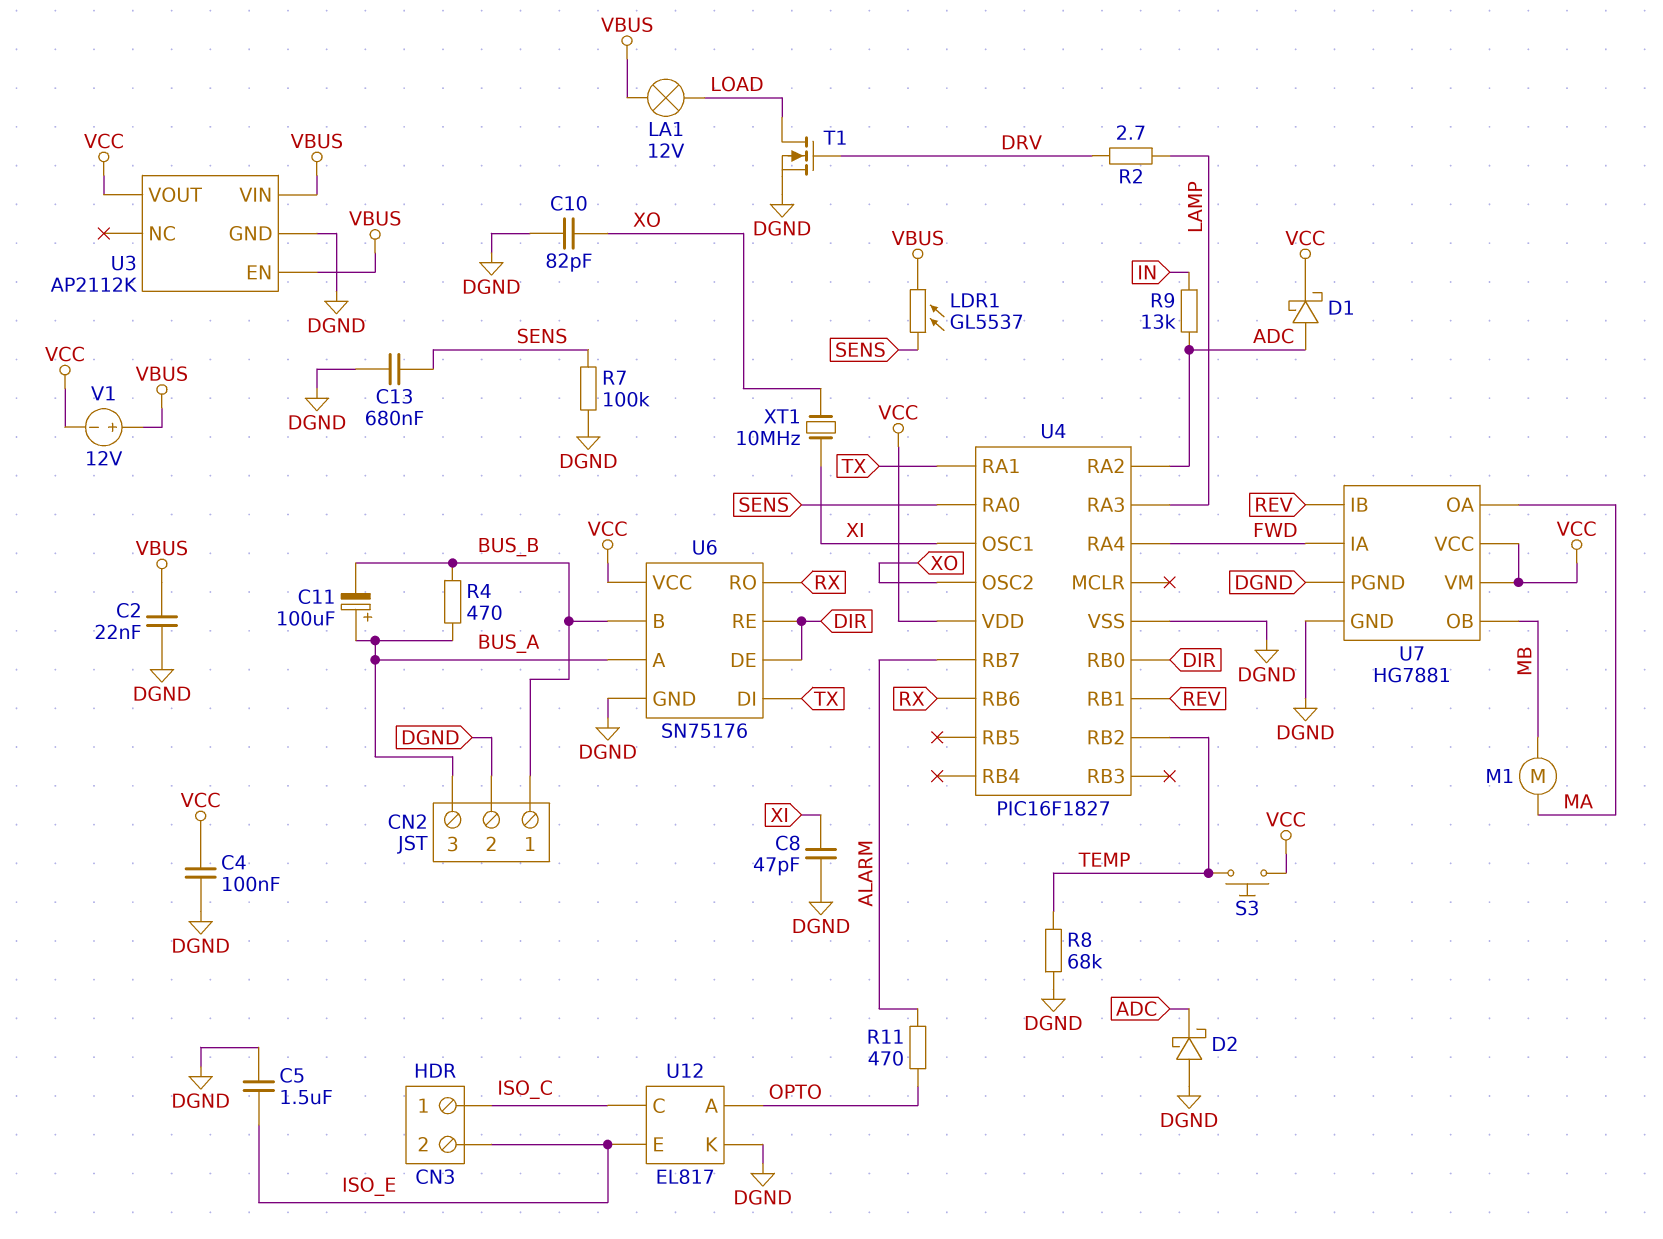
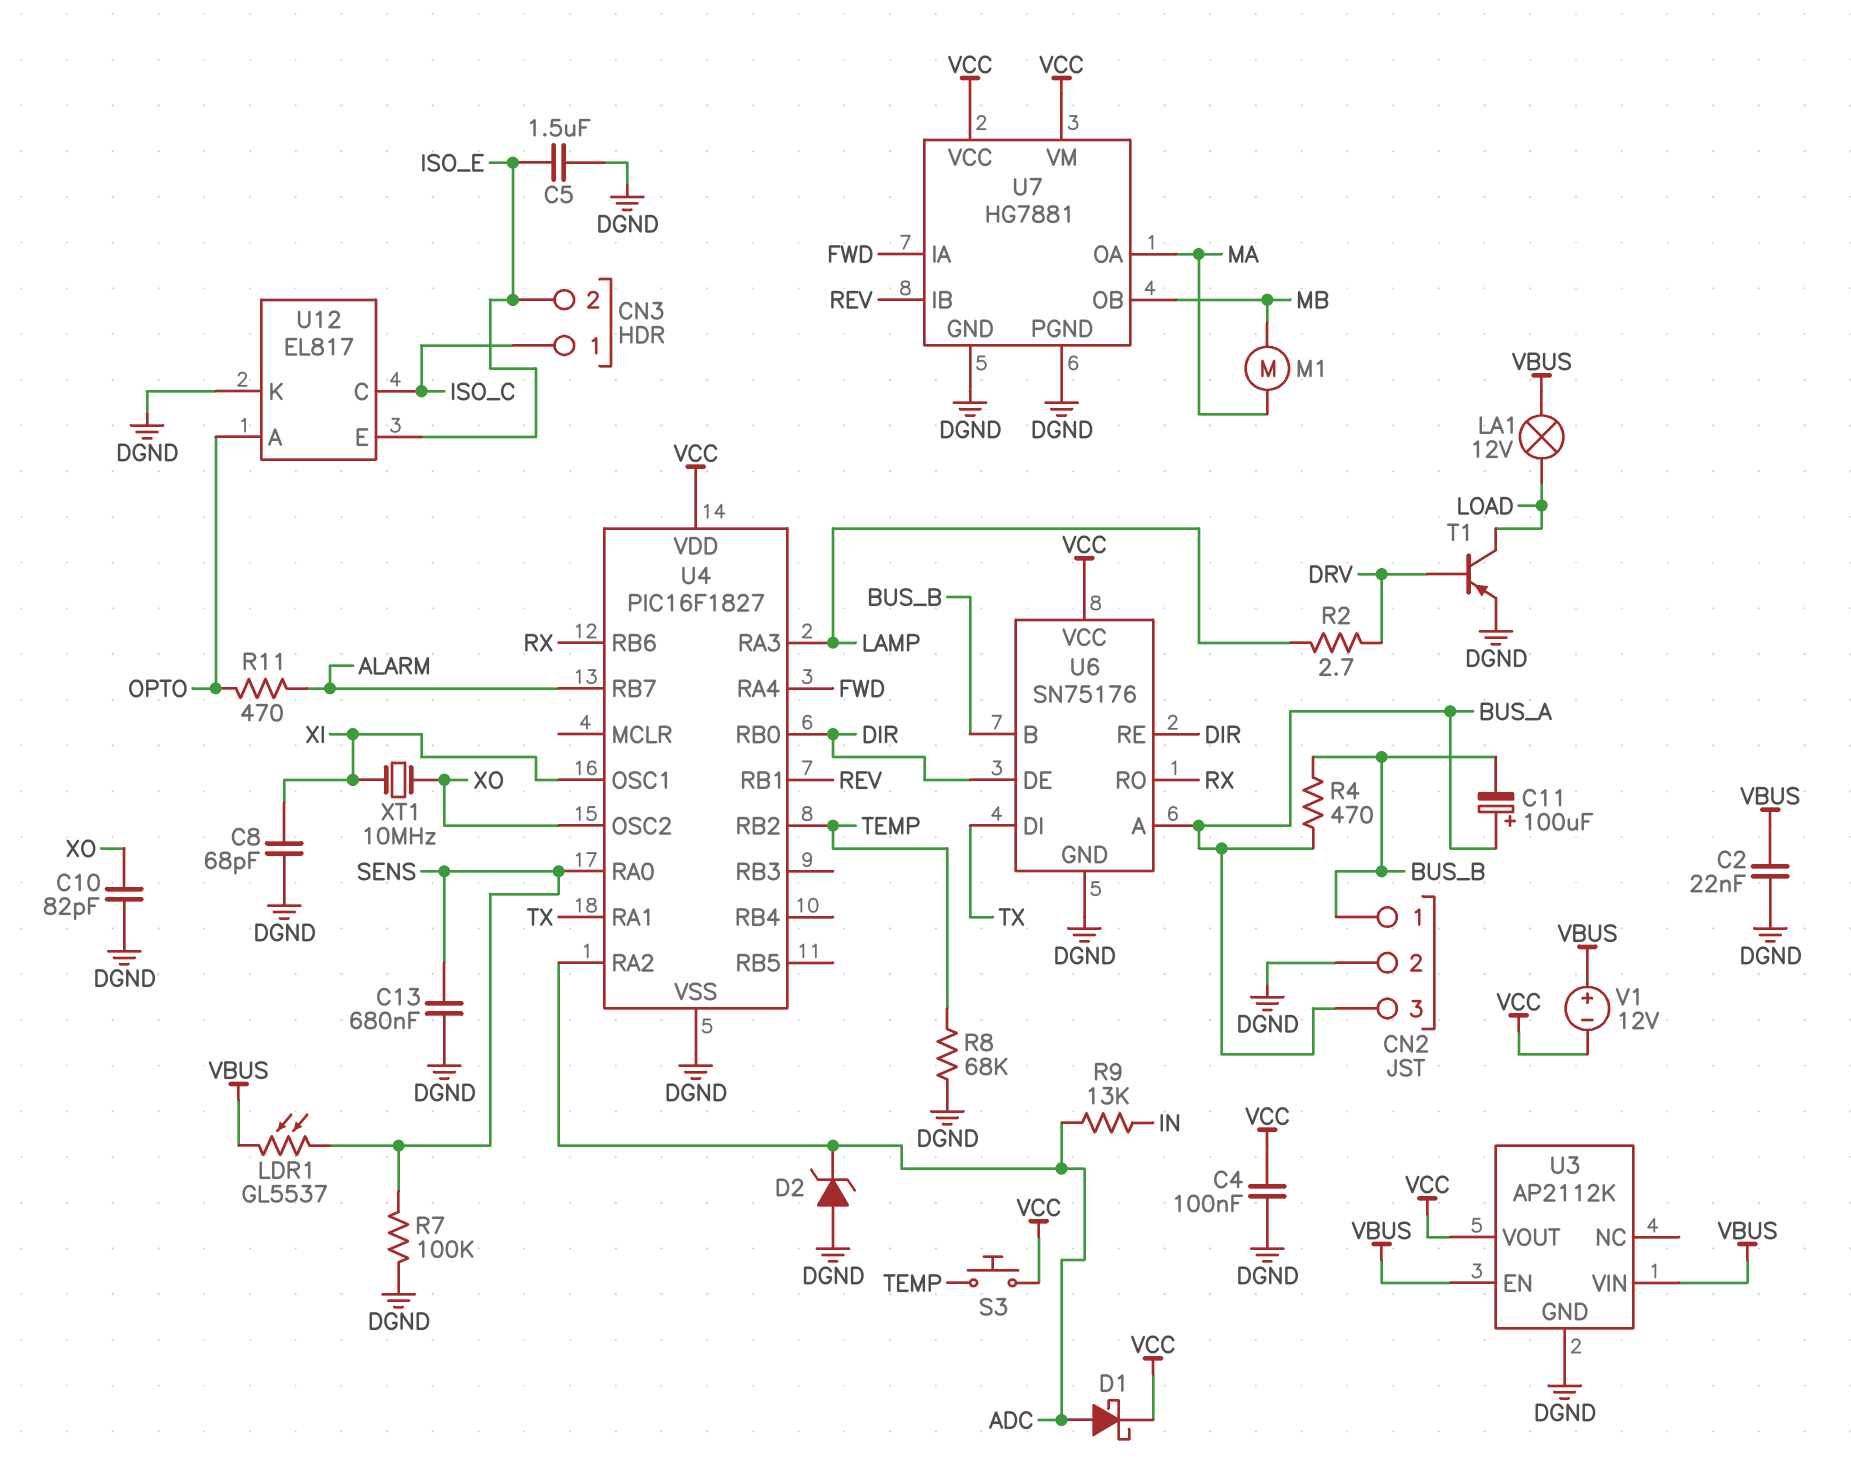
C8: 47pF (DGND, XI) -> 68pF (DGND, XI)
D2: schottky (A DGND, K ADC) -> zener (A DGND, K ADC)
T1: NMOS (G DRV, D LOAD, S DGND) -> PNP (B DRV, C LOAD, E DGND)

